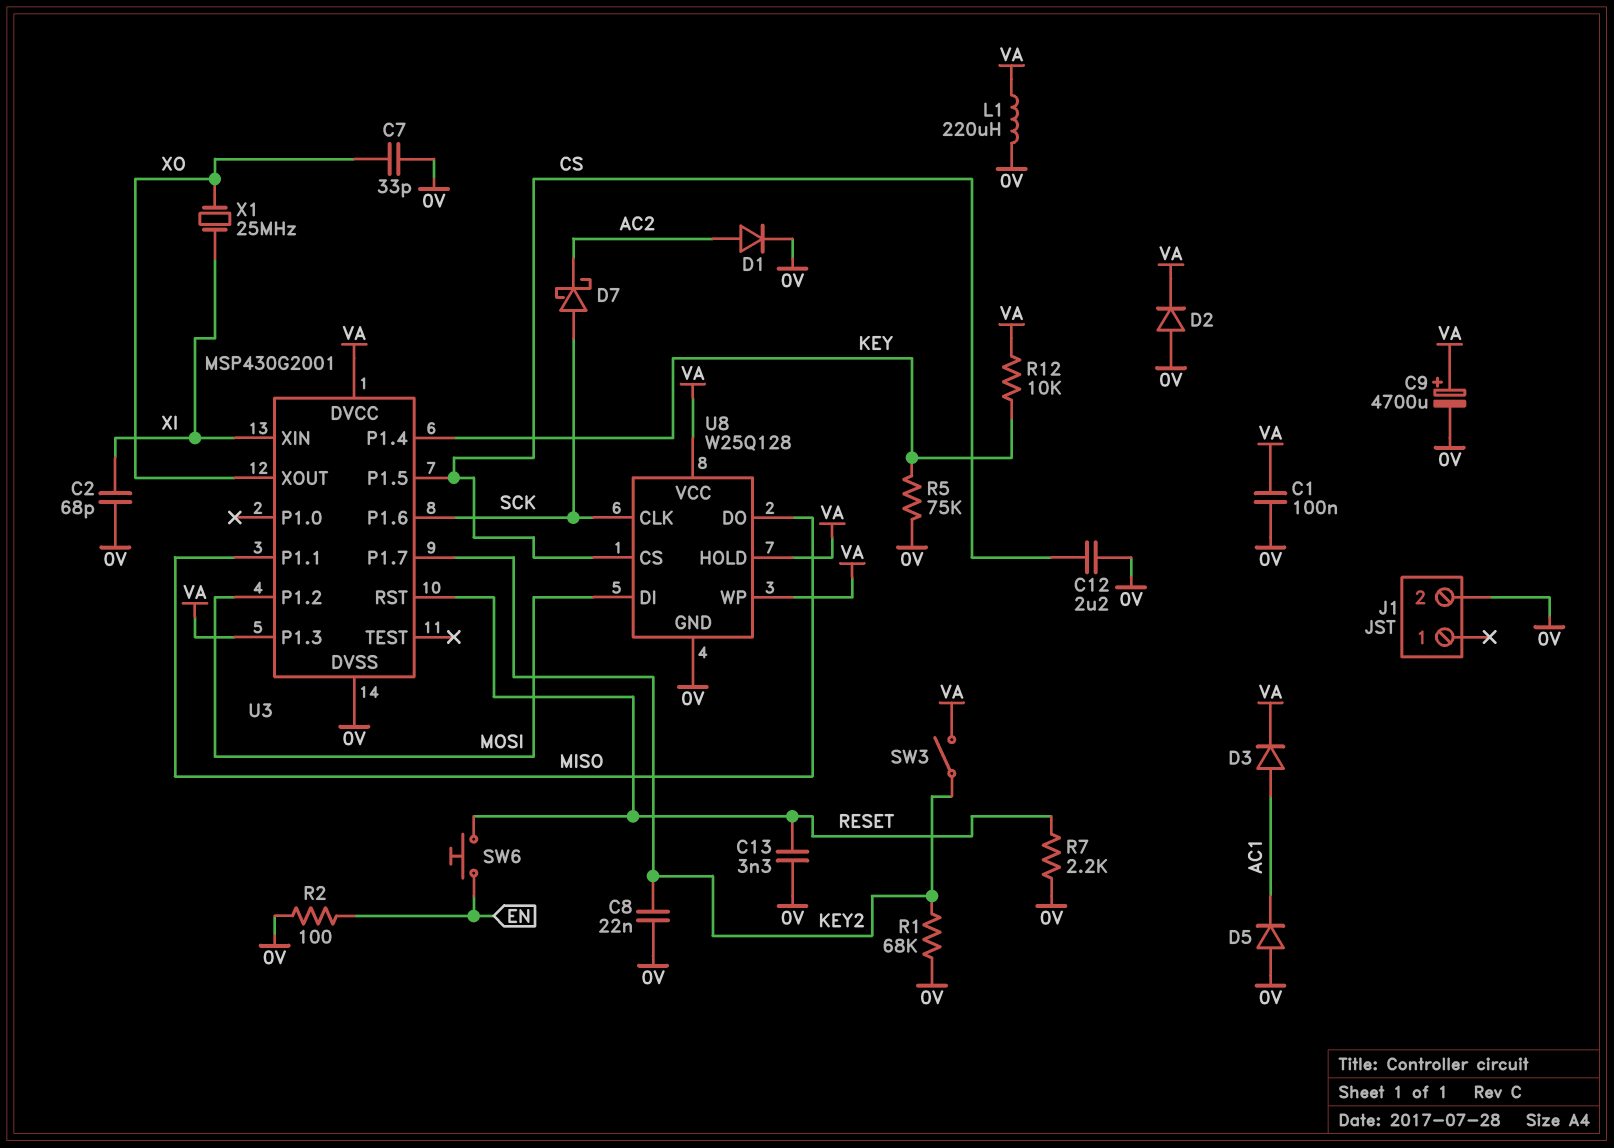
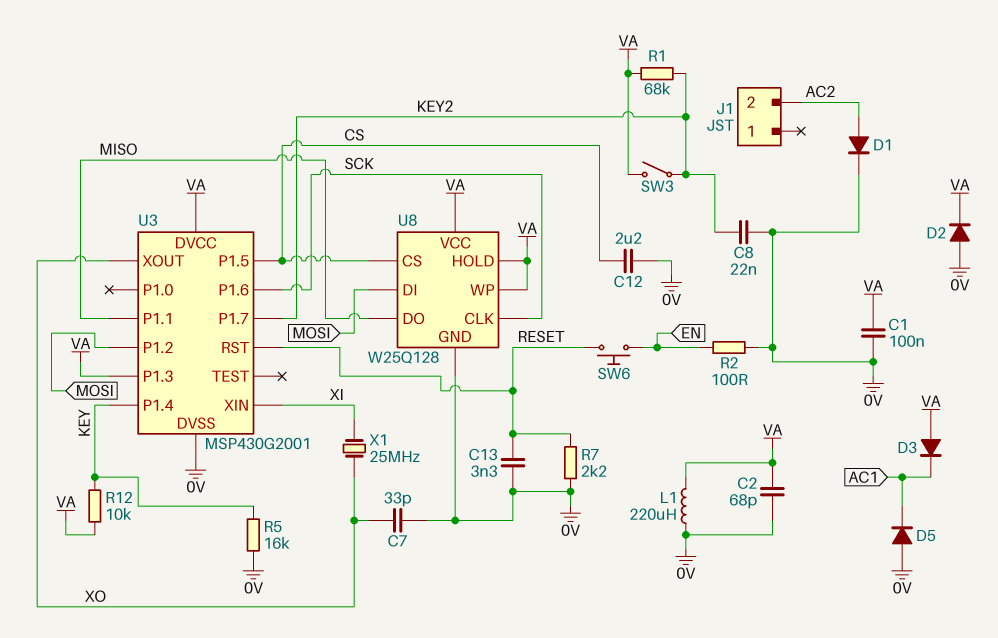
C2: 68pF (0V, XI) -> 68pF (0V, VA)
C9: 4700uF (plus VA, minus 0V) -> none
D3: diode (A AC1, K VA) -> diode (A VA, K AC1)
D7: schottky (A SCK, K AC2) -> none
J1 pin 2: 0V -> AC2
R1: 68k (0V, KEY2) -> 68k (KEY2, VA)
R5: 75k (0V, KEY) -> 16k (0V, KEY)

